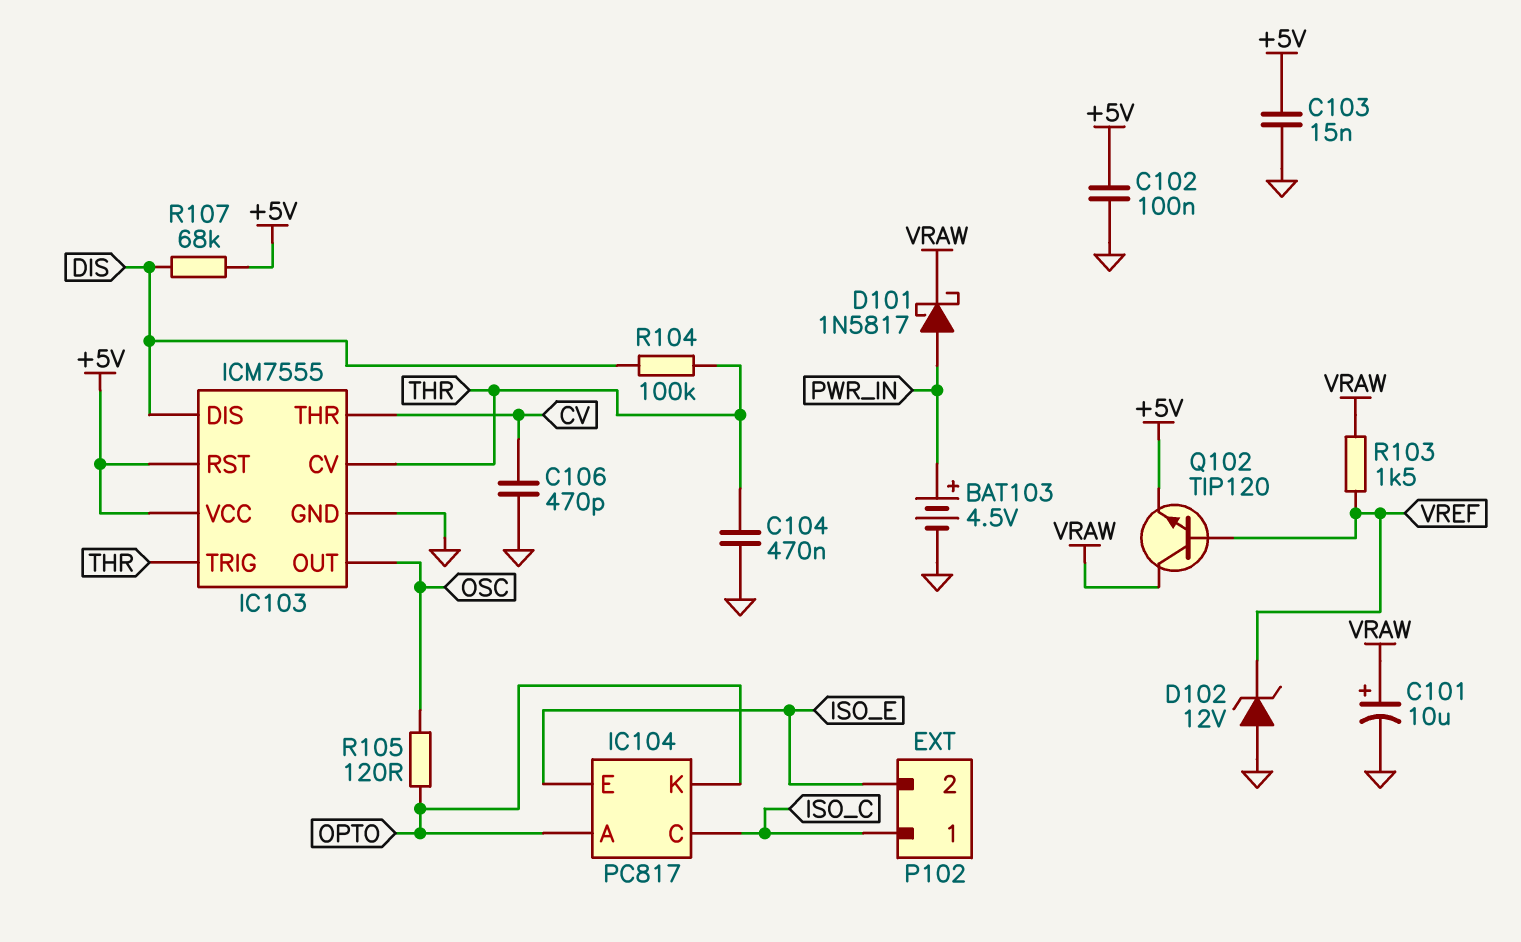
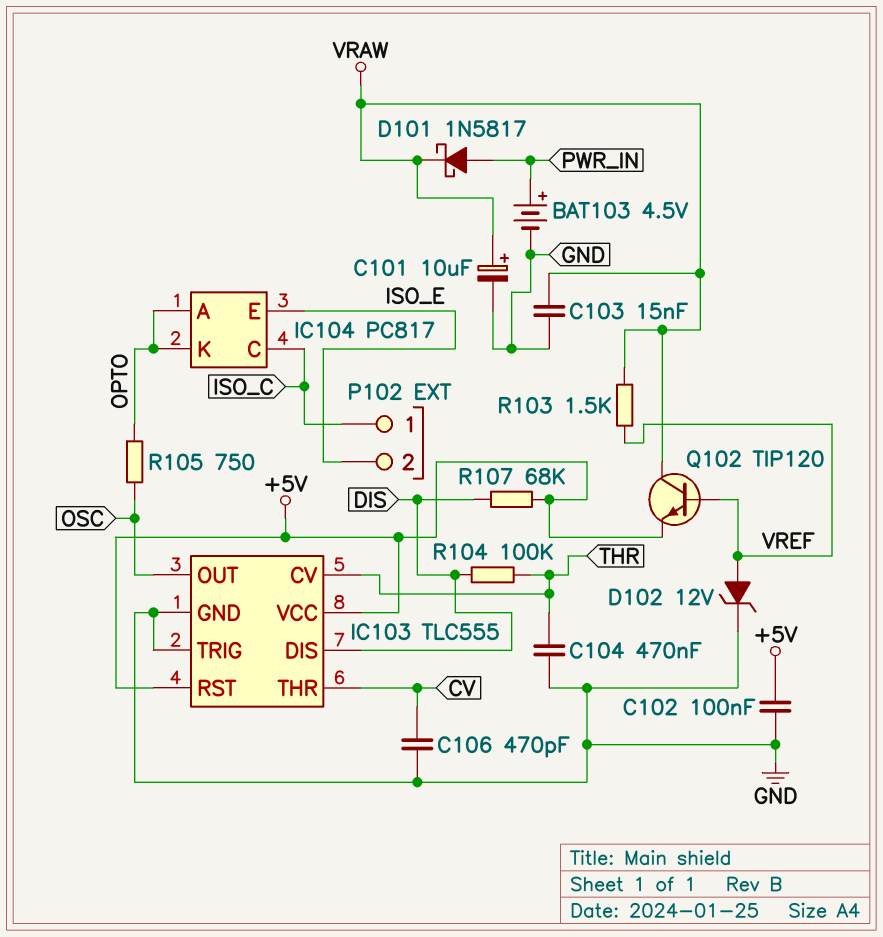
C103: 15nF (+5V, GND) -> 15nF (GND, VRAW)
D102: zener 12V (A GND, K VREF) -> zener 12V (A VREF, K GND)
IC103: ICM7555 -> TLC555
IC103 pin TRIG: THR -> GND
R105: 120 (OPTO, OSC) -> 750 (OPTO, OSC)

